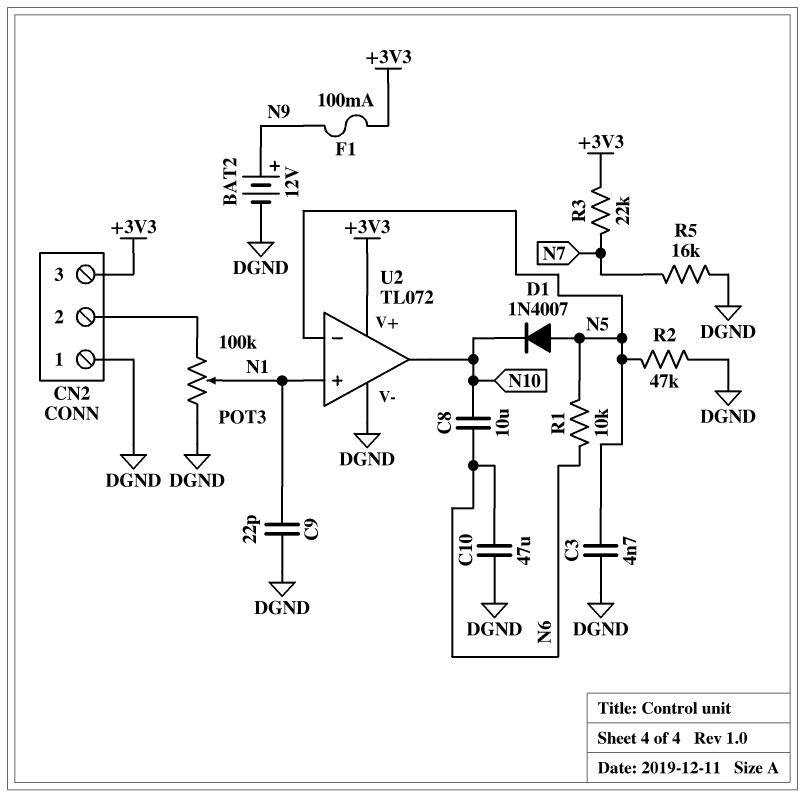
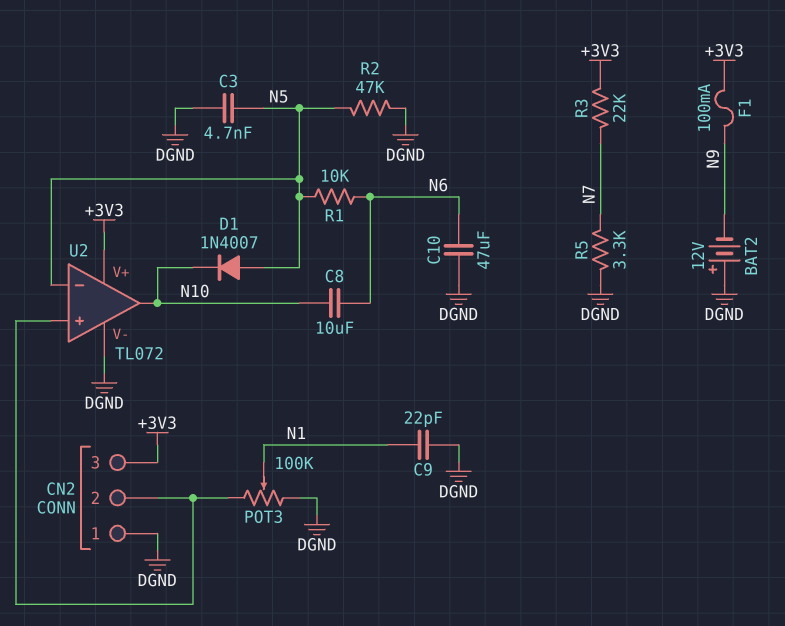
BAT2: 12V (plus N9, minus DGND) -> 12V (plus DGND, minus N9)
R5: 16k (DGND, N7) -> 3.3k (DGND, N7)
U2 pin in+: N1 -> CN2/2

